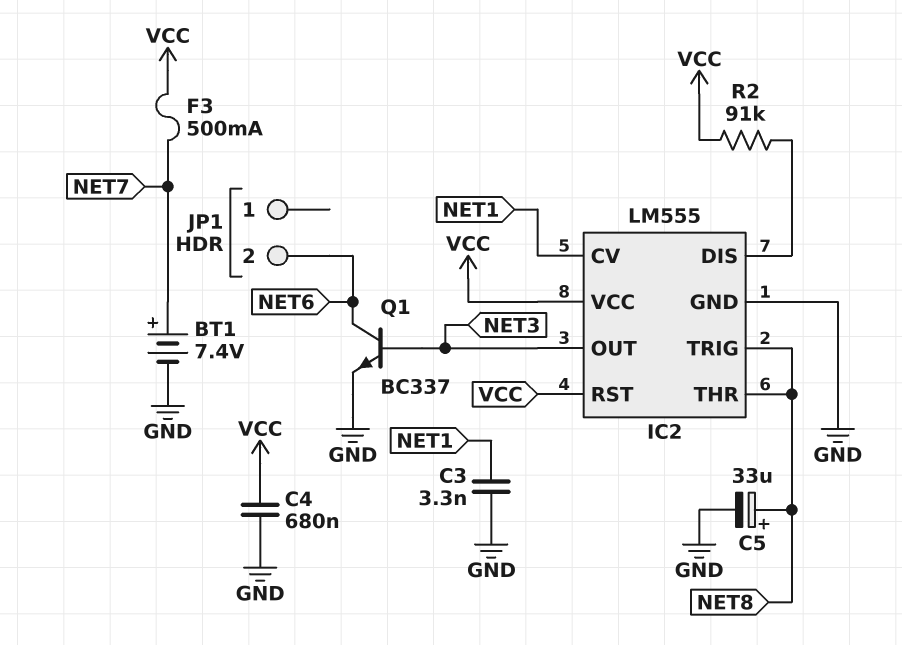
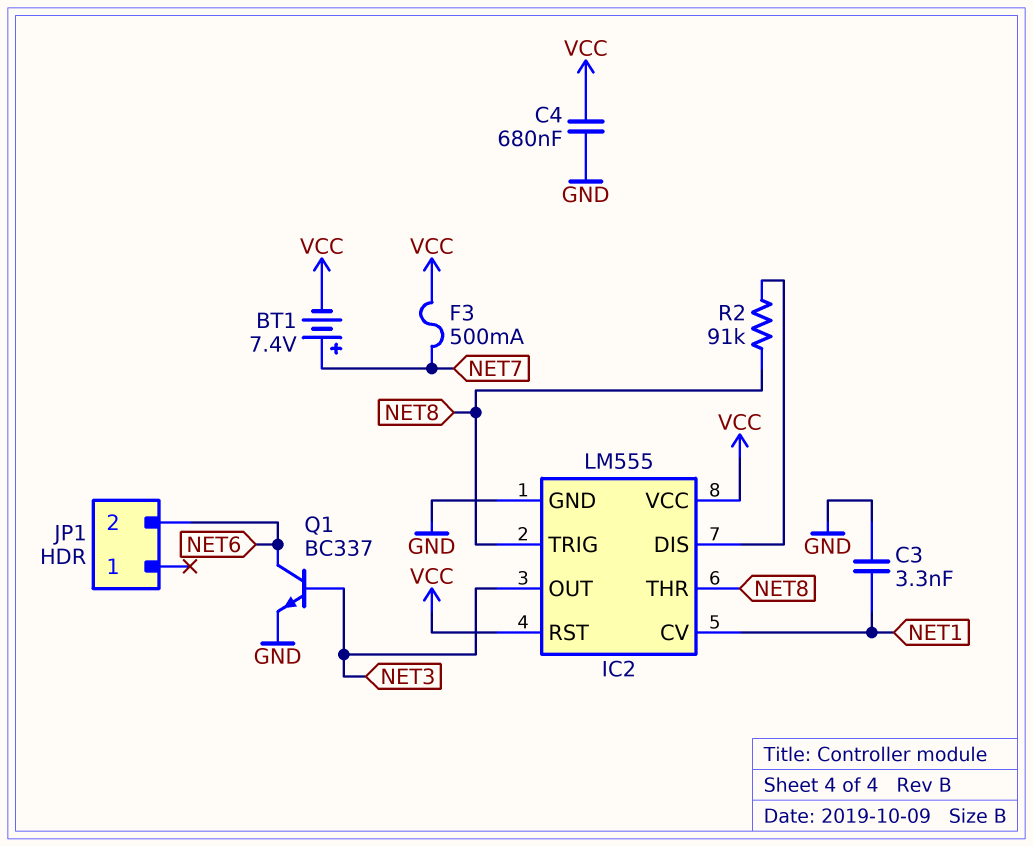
BT1: 7.4V (plus NET7, minus GND) -> 7.4V (plus NET7, minus VCC)
C5: 33uF (plus NET8, minus GND) -> none
R2: 91k (IC2/DIS, VCC) -> 91k (IC2/DIS, NET8)

